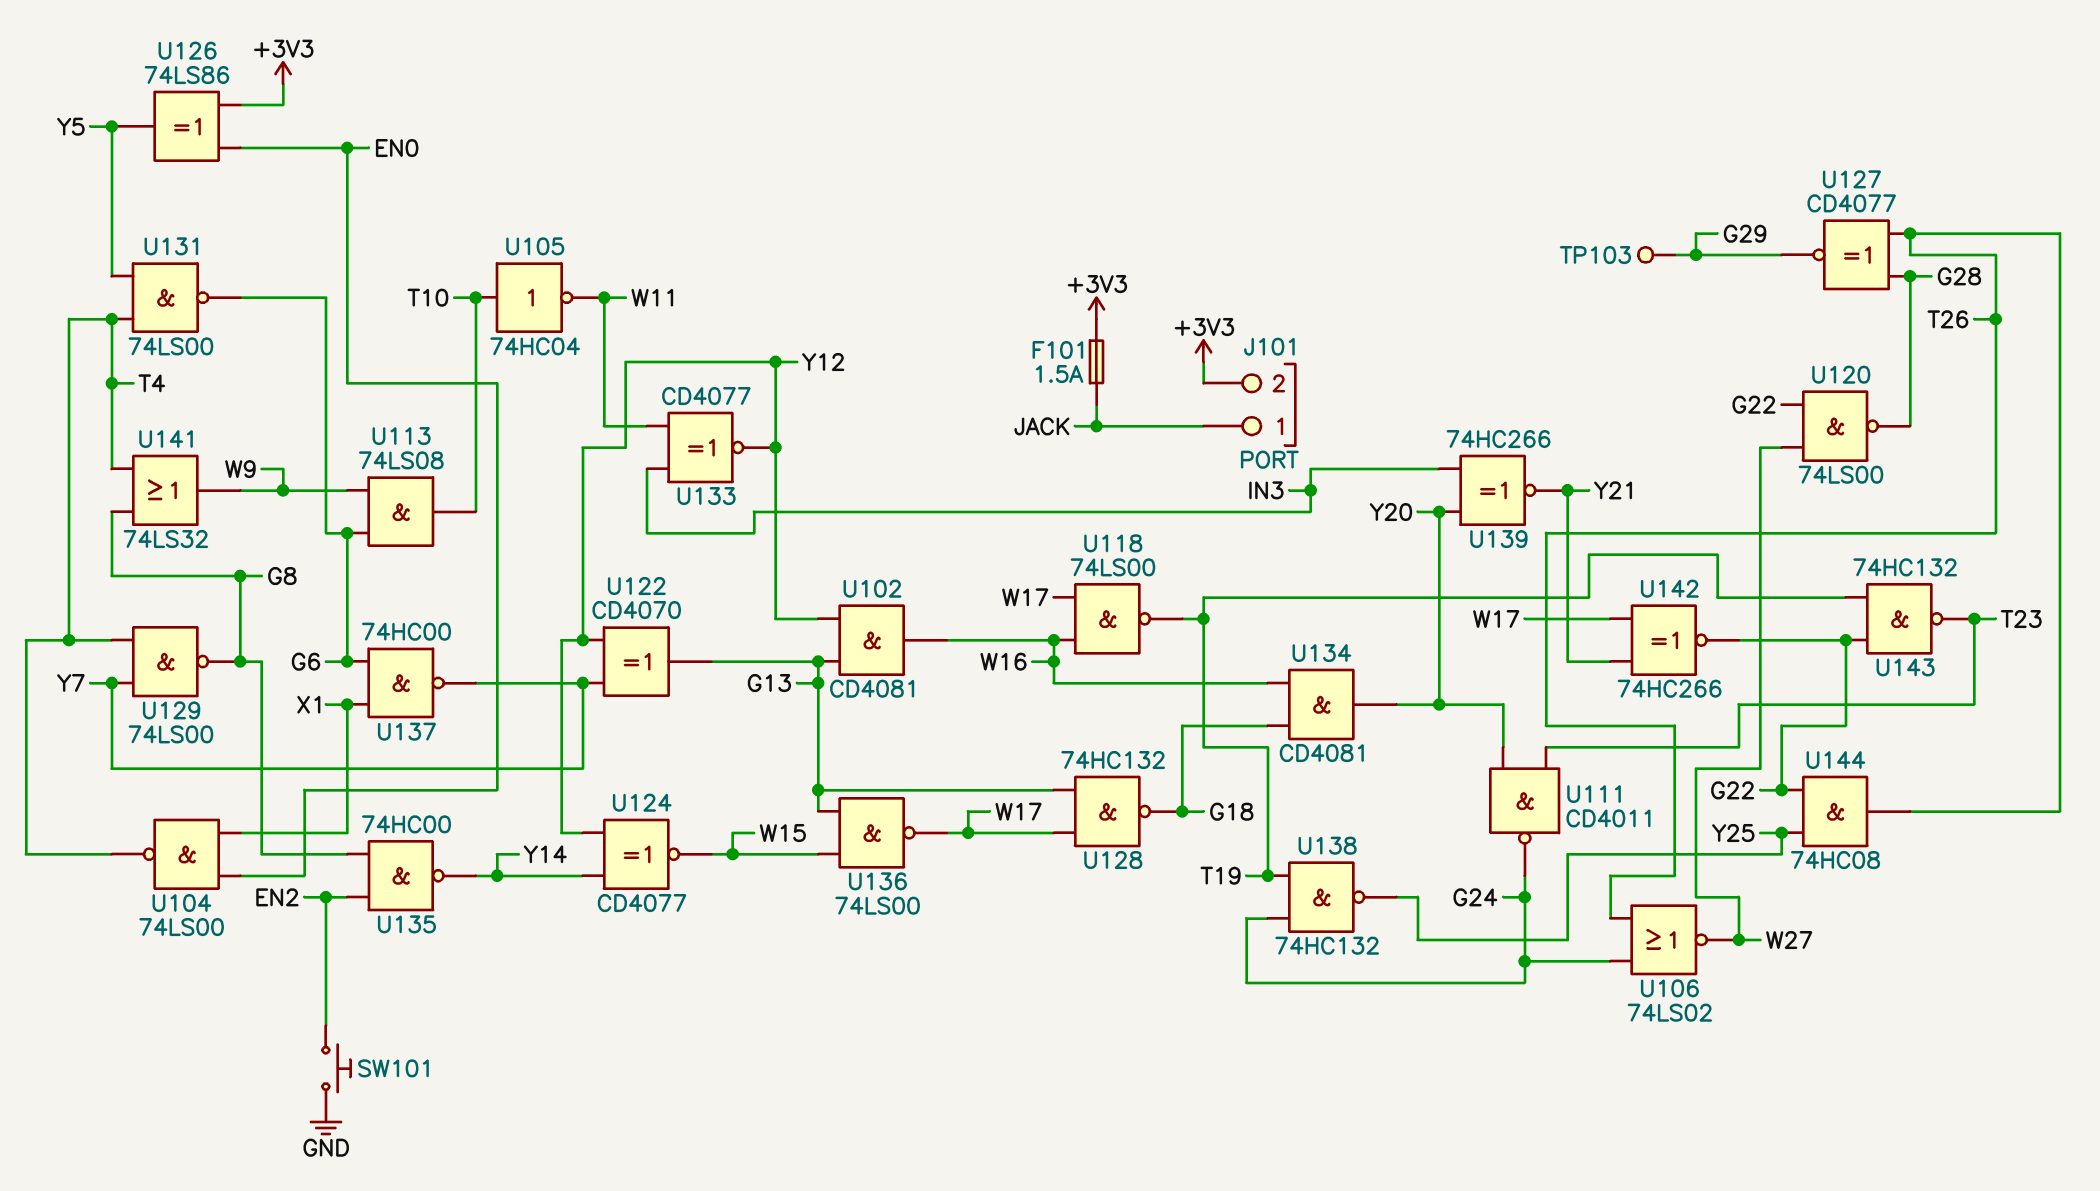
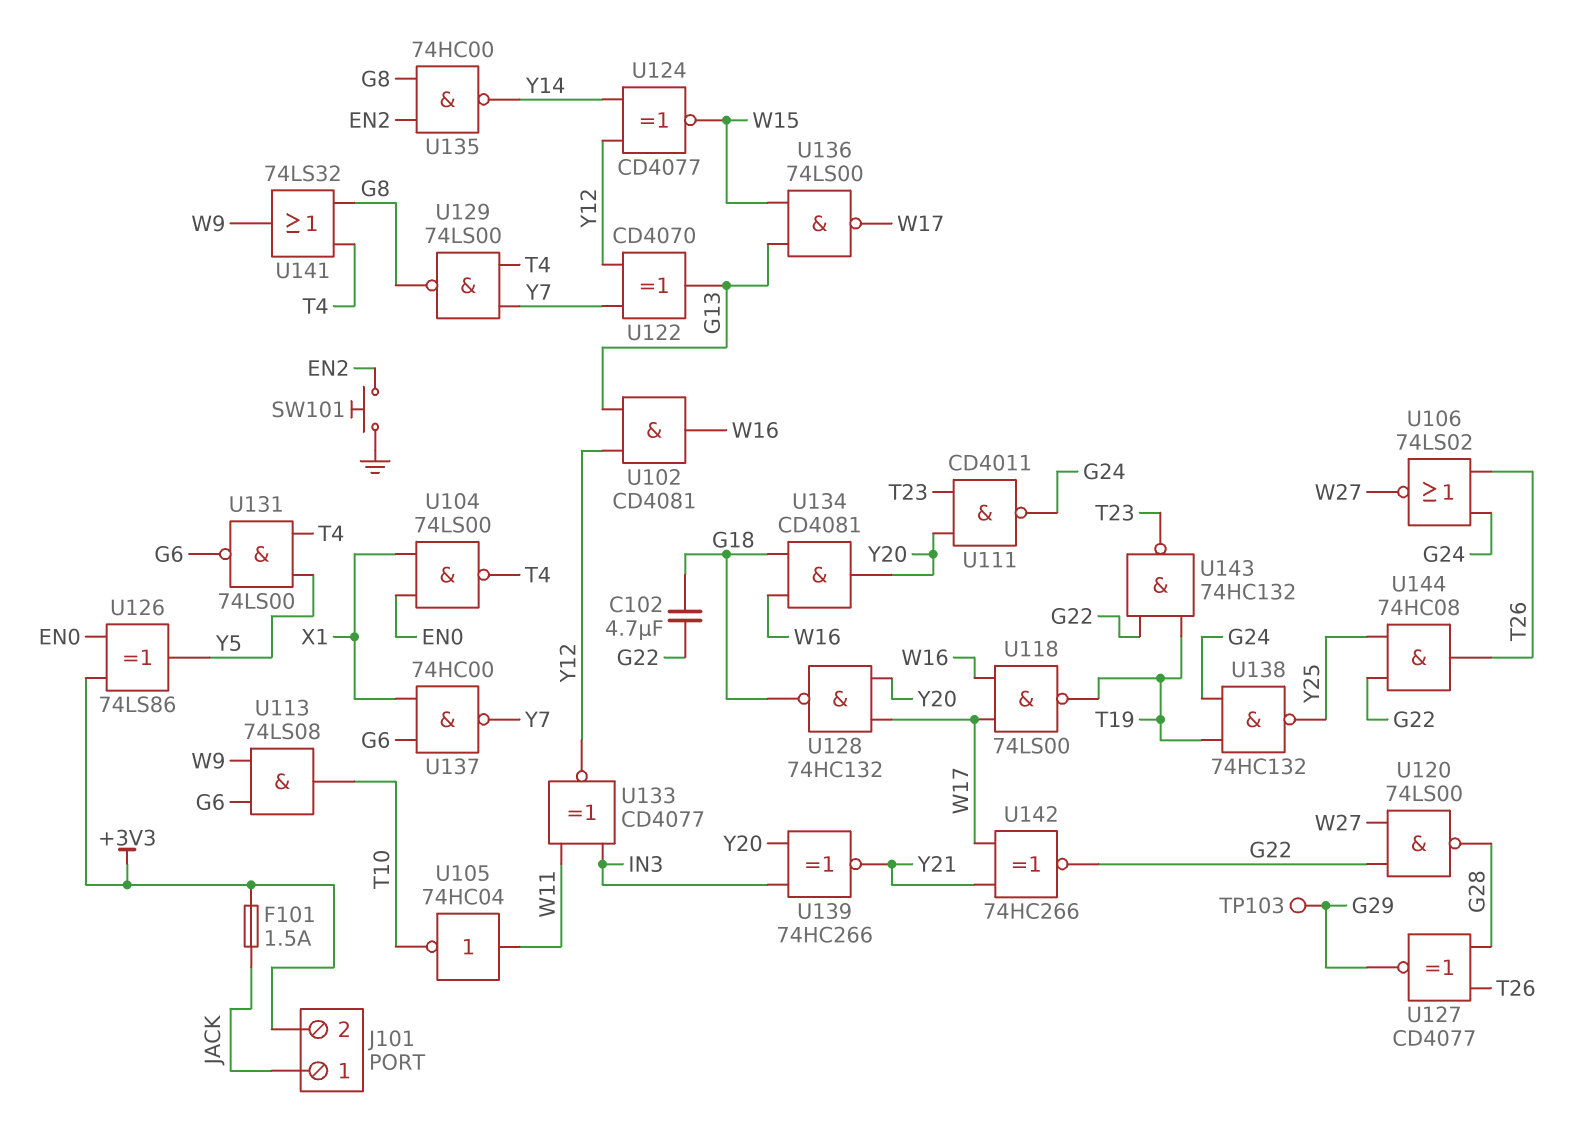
C102: none -> 4.7uF (G18, G22)
U105: NOT 74HC04 (in T10, out W11) -> NOT 74HC04 (in W11, out T10)
U128: NAND 74HC132 (in G13, in W17, out G18) -> NAND 74HC132 (in W17, in Y20, out G18)

